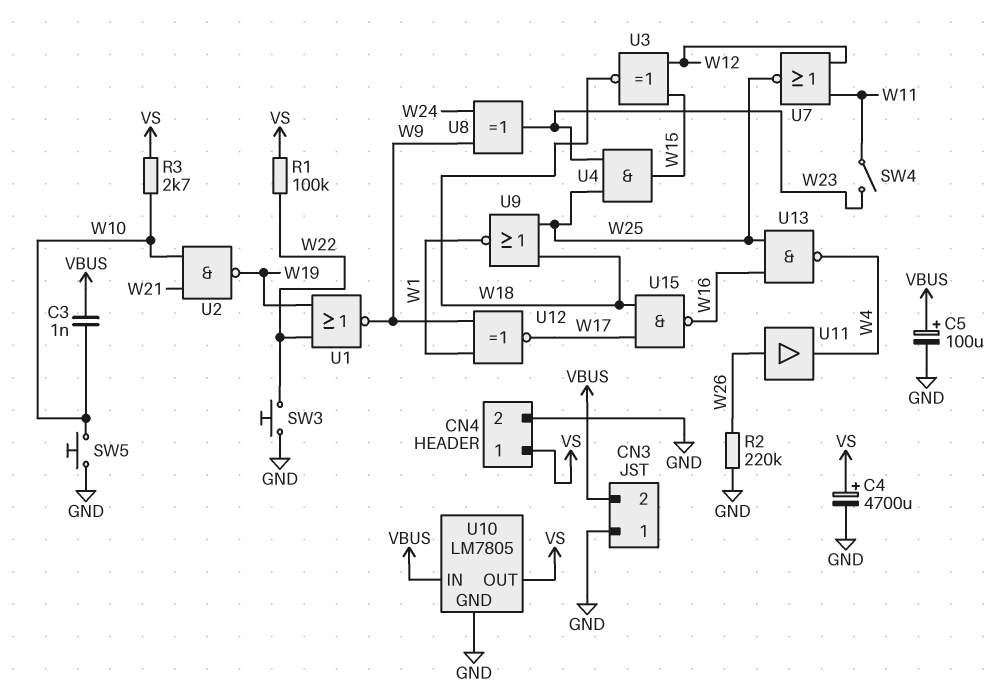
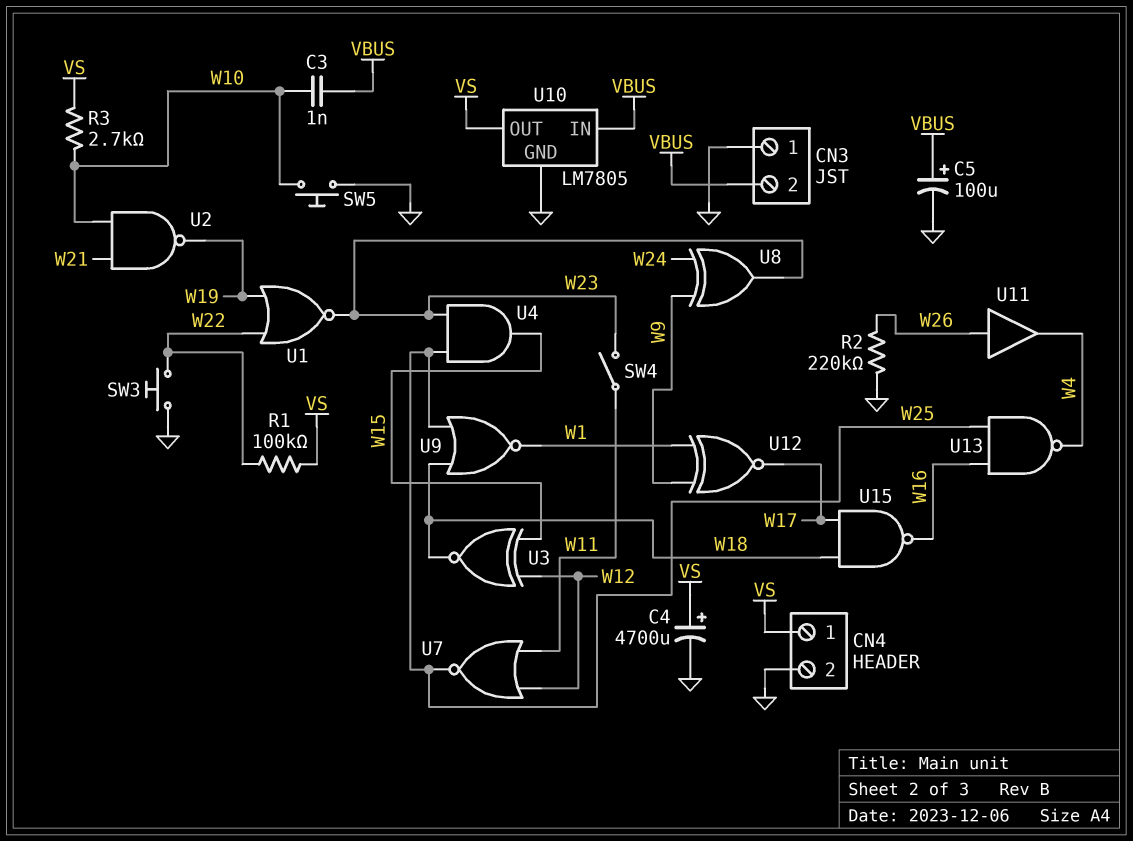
U1: NOR (in W19, in W22, out W9) -> NOR (in W19, in W22, out W23)

